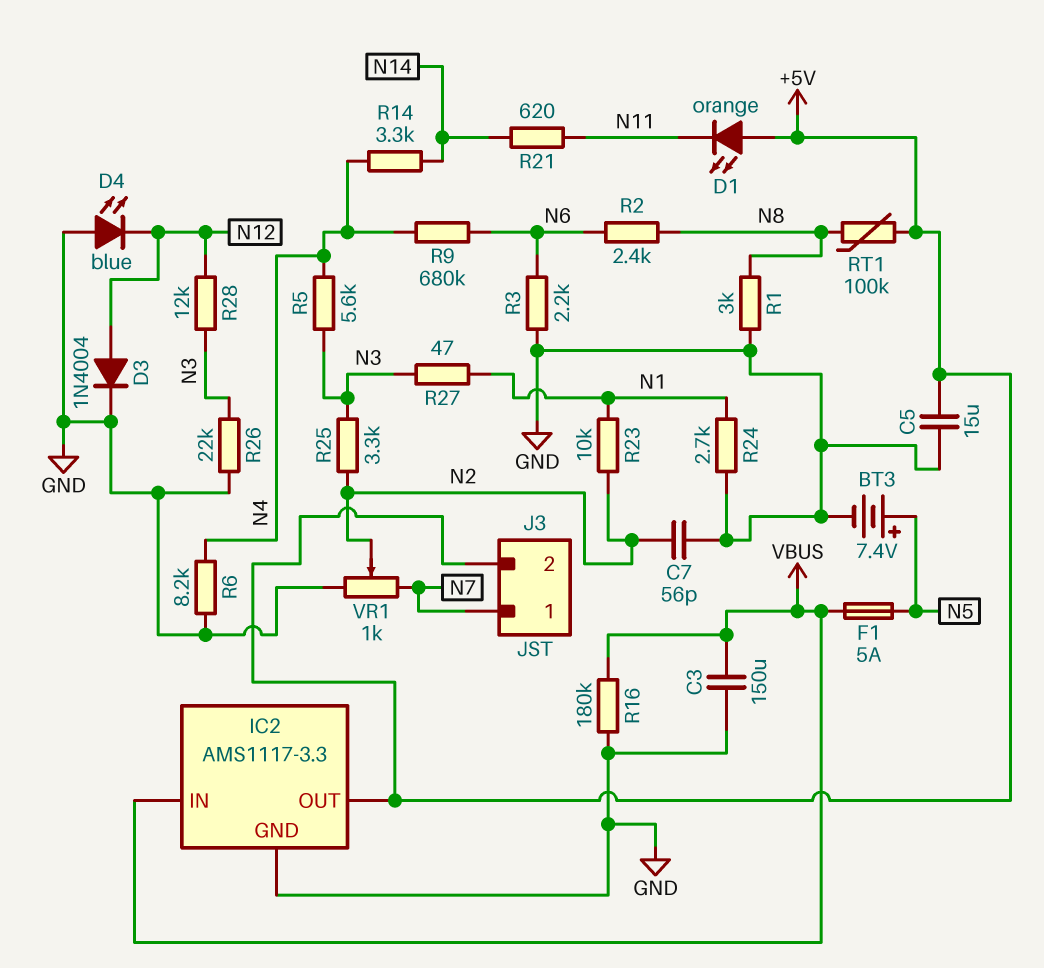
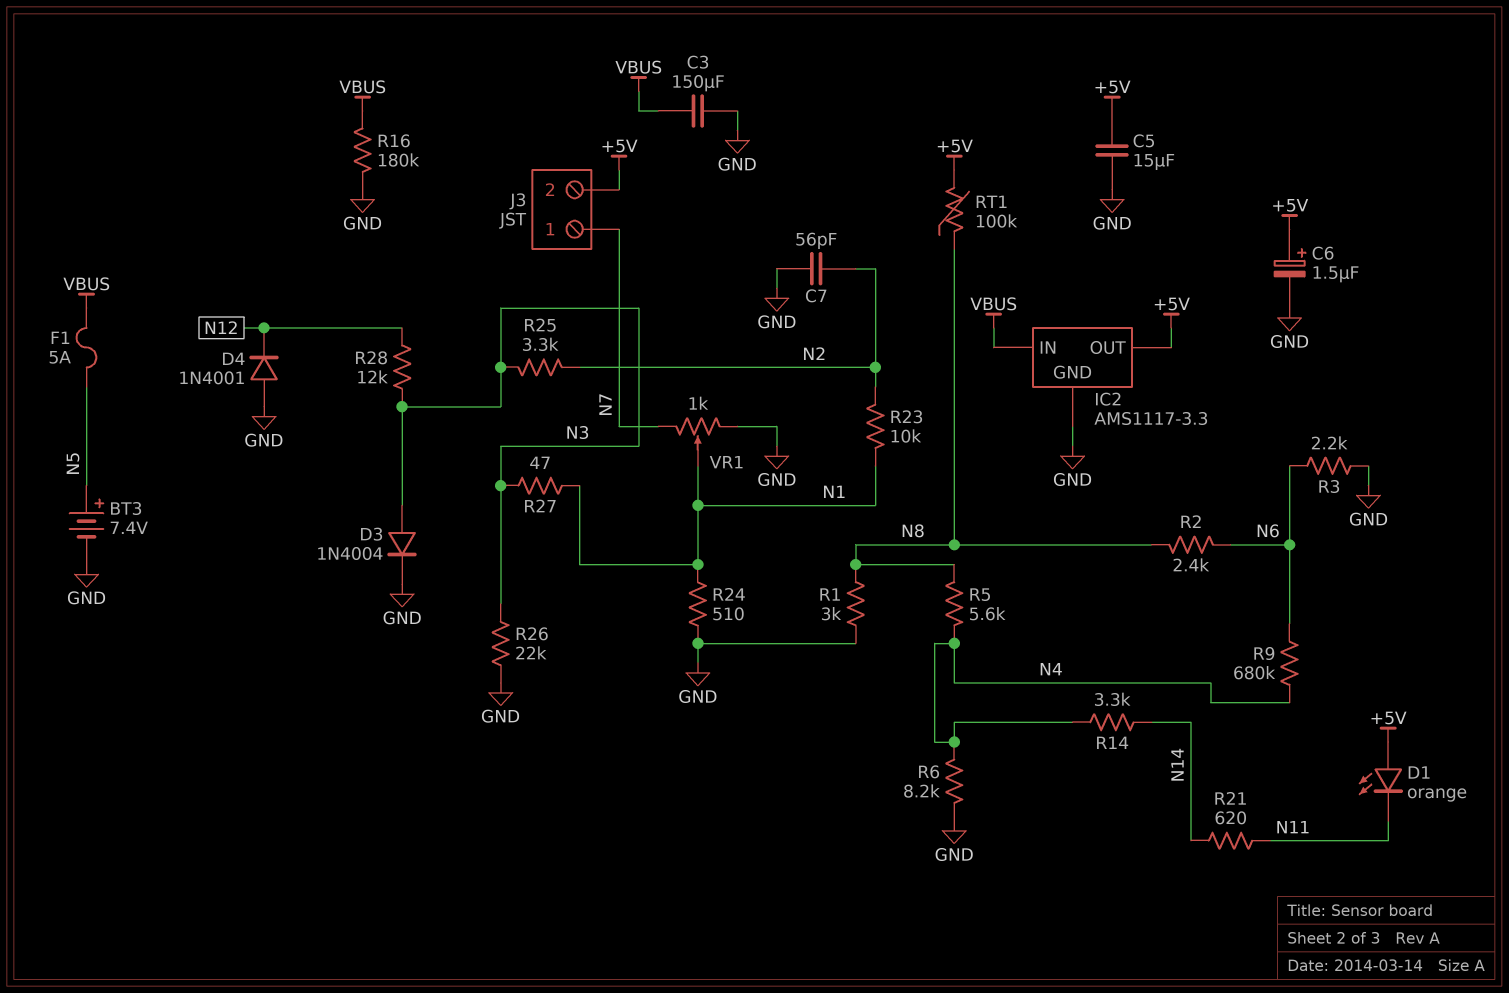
C6: none -> 1.5uF (plus +5V, minus GND)
D3: diode 1N4004 (A N12, K GND) -> diode 1N4004 (A N3, K GND)
D4: LED blue (A GND, K N12) -> diode 1N4001 (A GND, K N12)
R5: 5.6k (N3, N4) -> 5.6k (N4, N8)
R24: 2.7k (GND, N1) -> 510 (GND, N1)
VR1: 1k (GND, N7, wiper N2) -> 1k (GND, N7, wiper N1)

